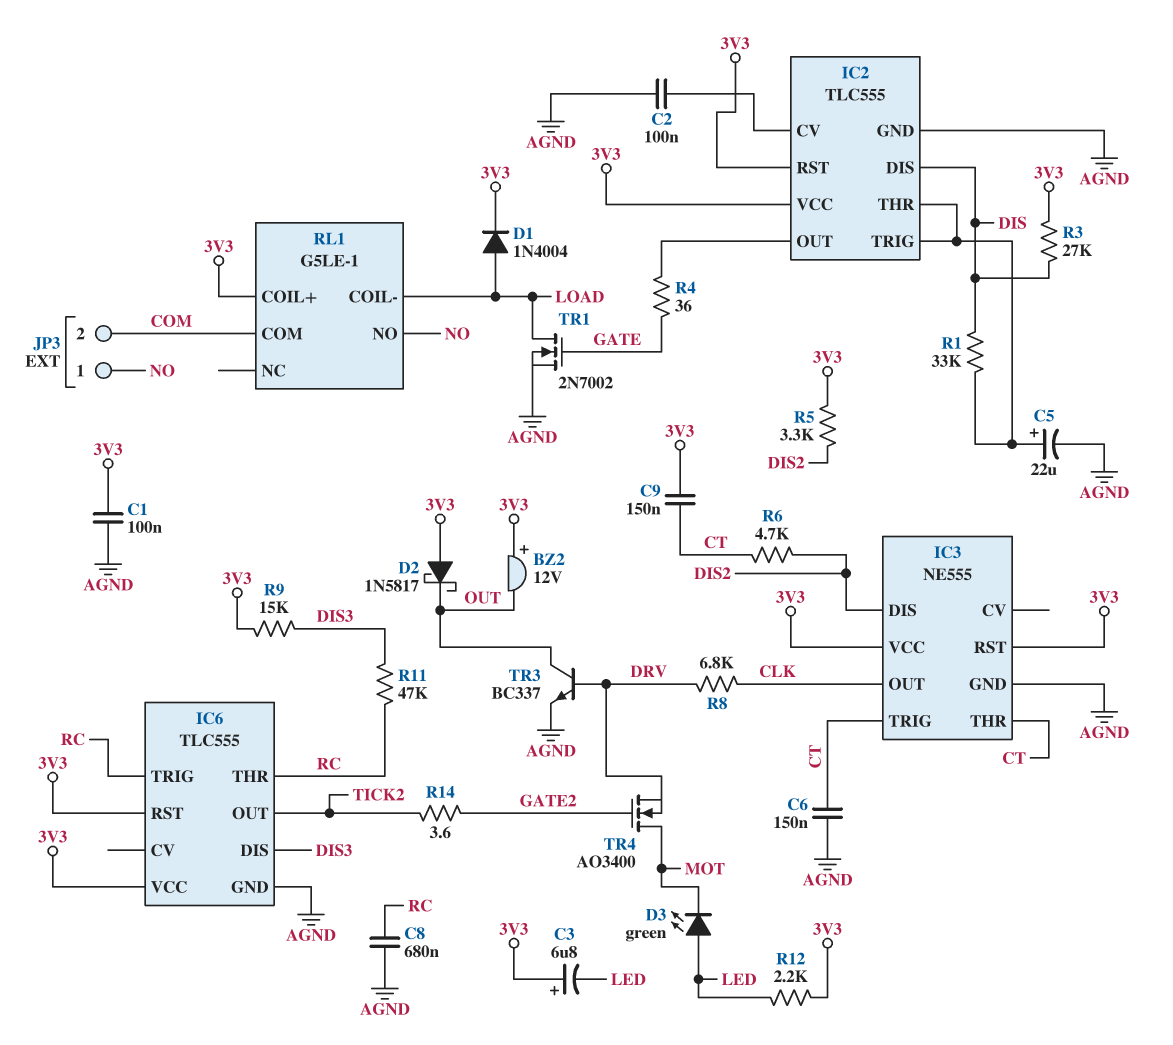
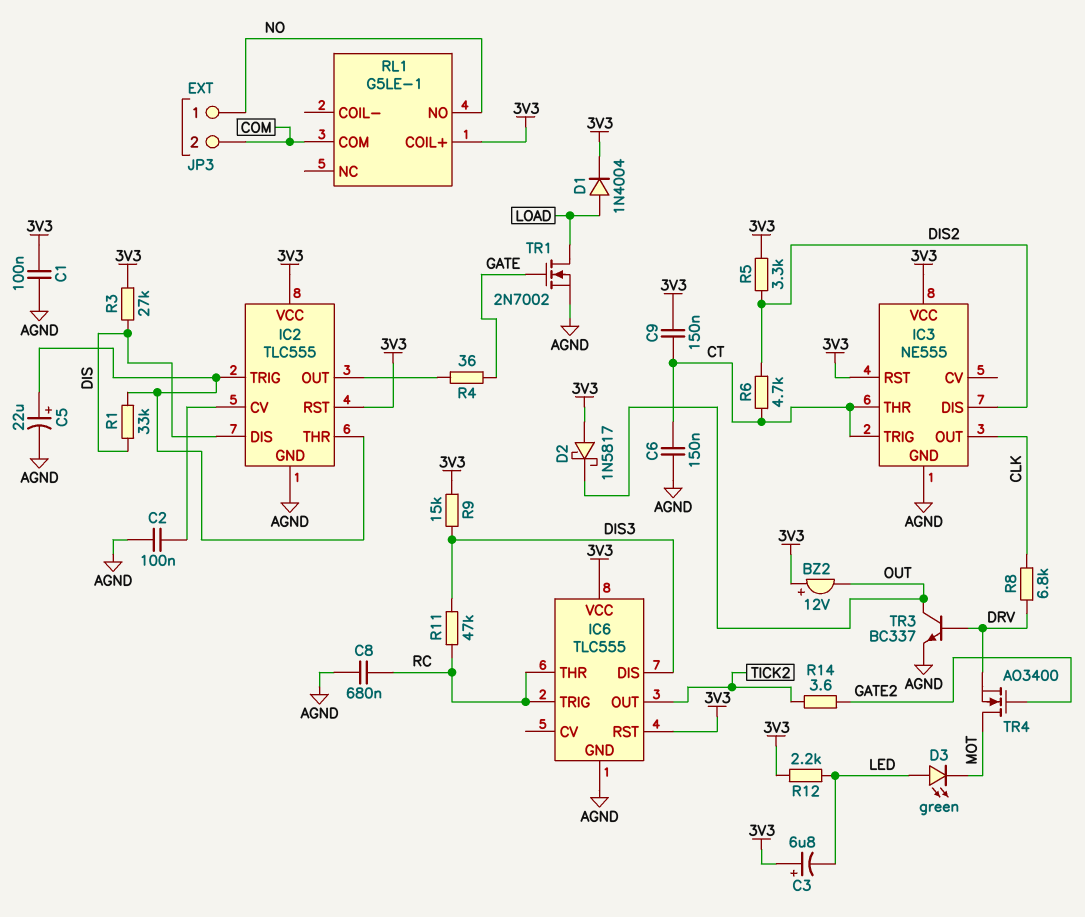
RL1 pin COIL-: LOAD -> none

